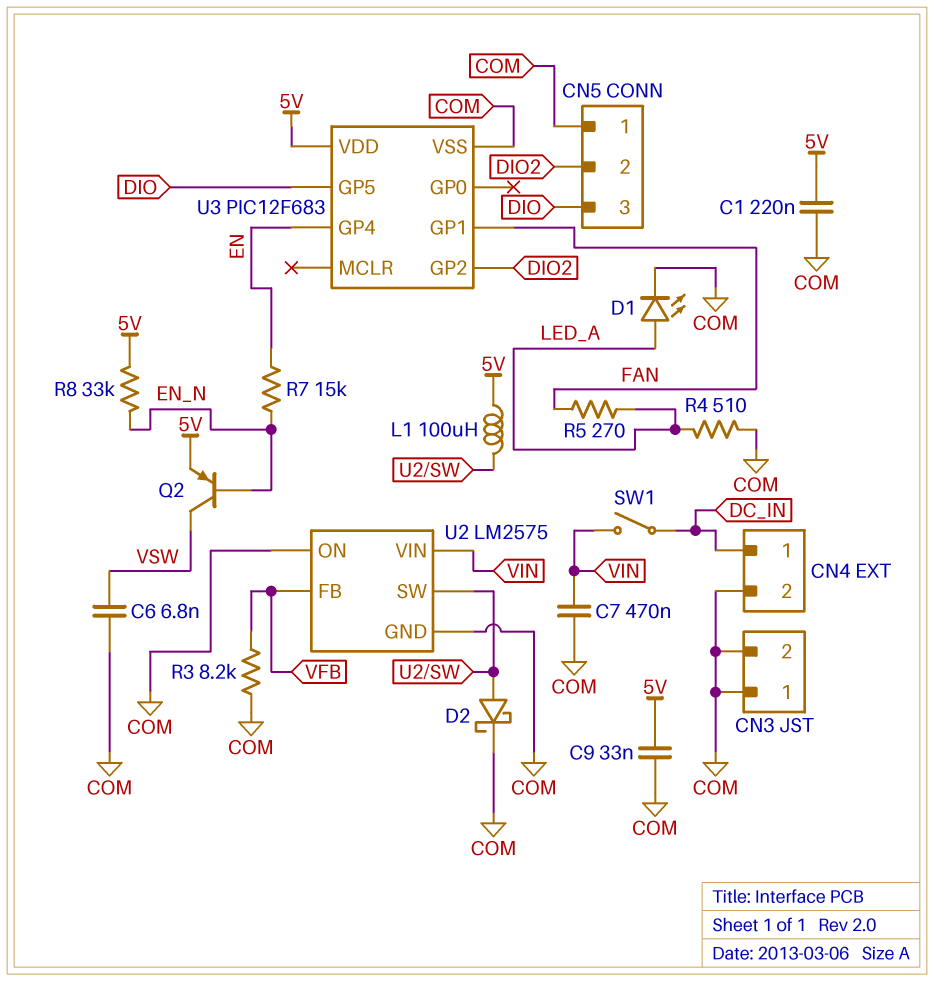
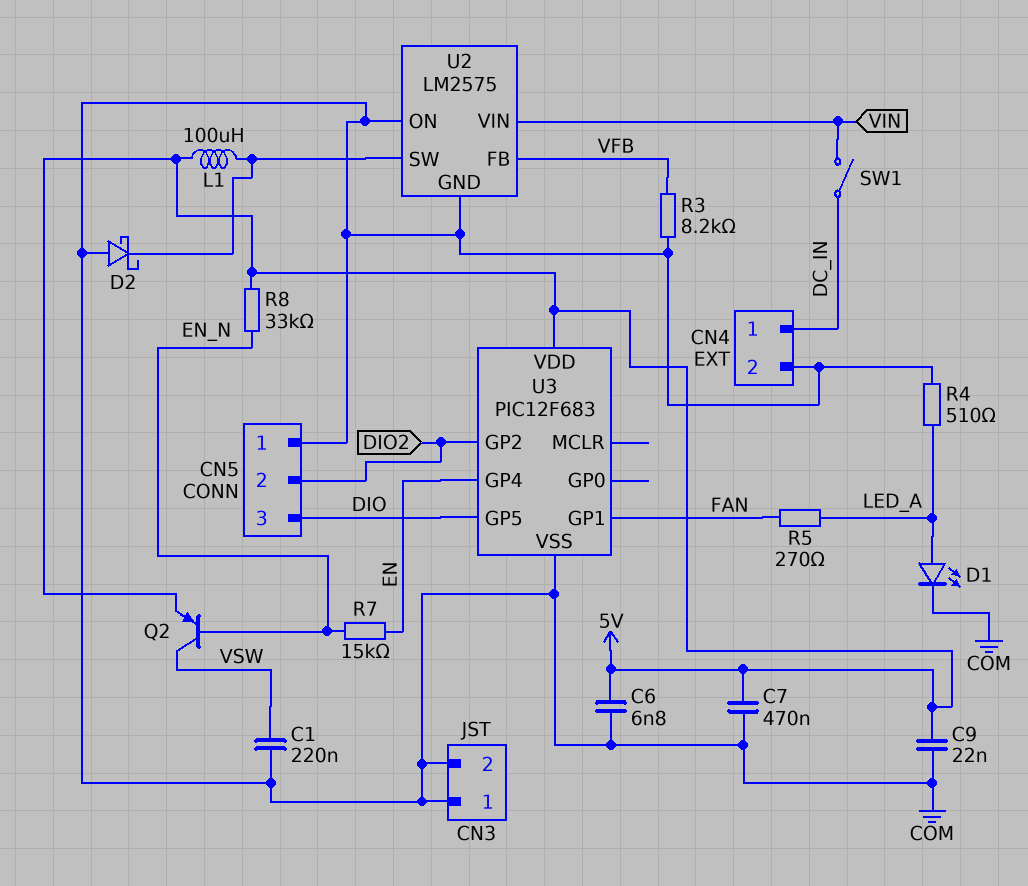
C1: 220nF (5V, COM) -> 220nF (COM, VSW)
C6: 6.8nF (COM, VSW) -> 6.8nF (5V, COM)
C7: 470nF (COM, VIN) -> 470nF (5V, COM)
C9: 33nF (5V, COM) -> 22nF (5V, COM)
D2: schottky (A U2/SW, K COM) -> schottky (A COM, K U2/SW)

